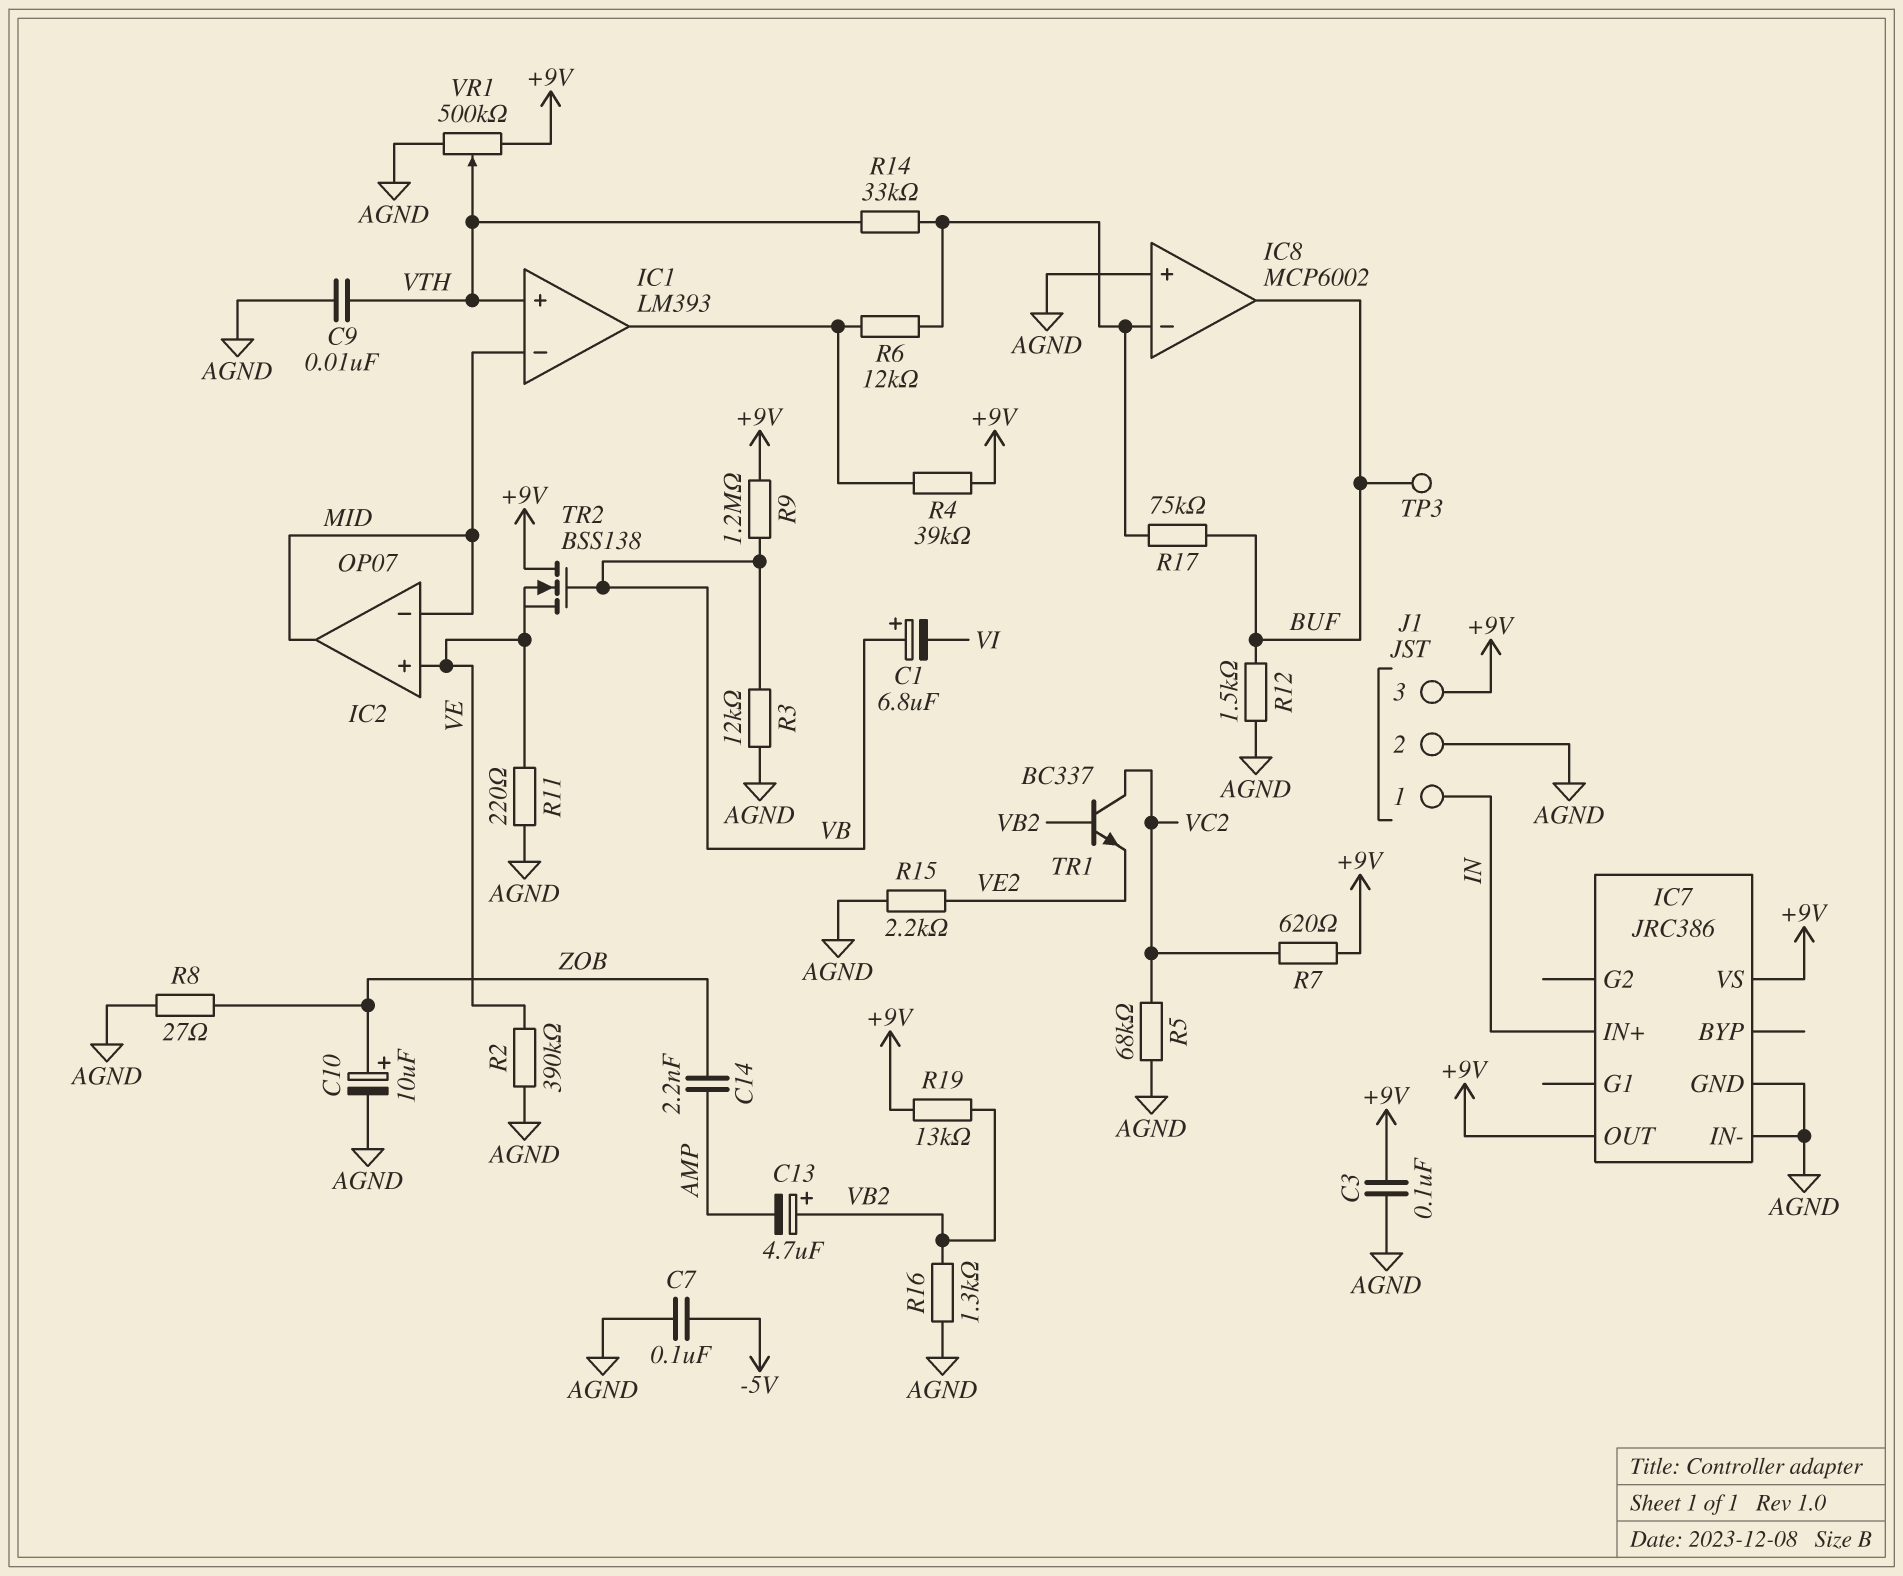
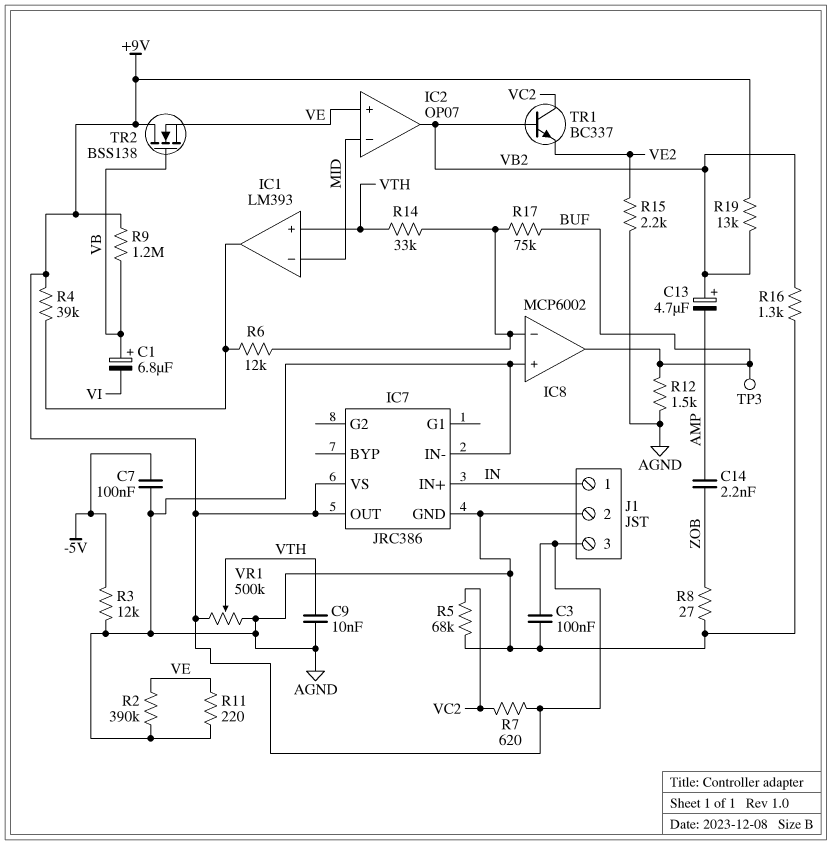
C10: 10uF (plus ZOB, minus AGND) -> none
IC2 pin out: MID -> VB2
R3: 12k (AGND, VB) -> 12k (-5V, AGND)

